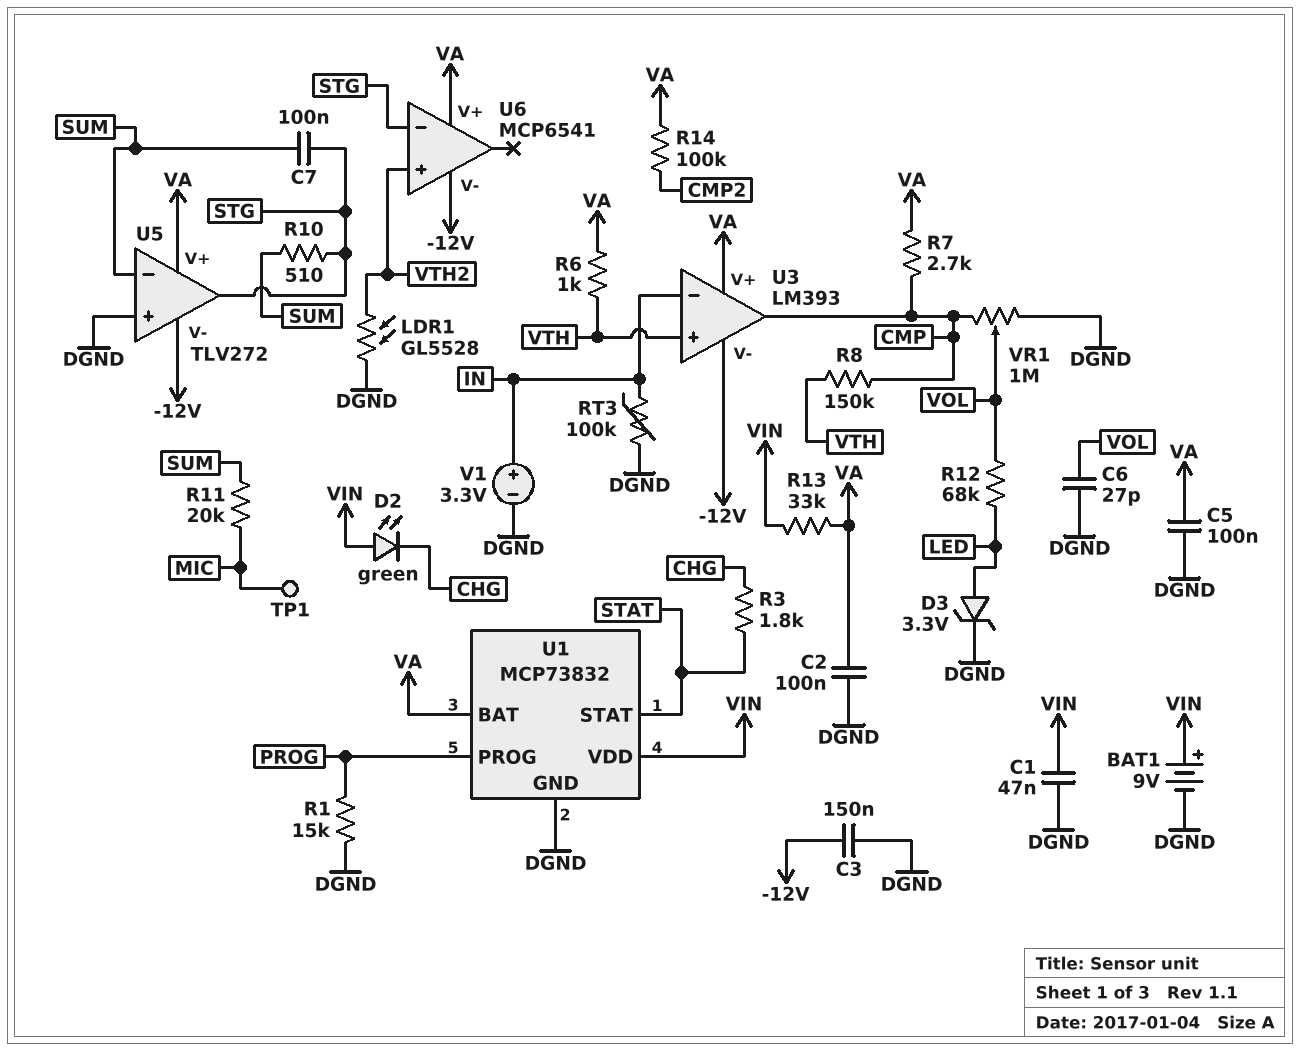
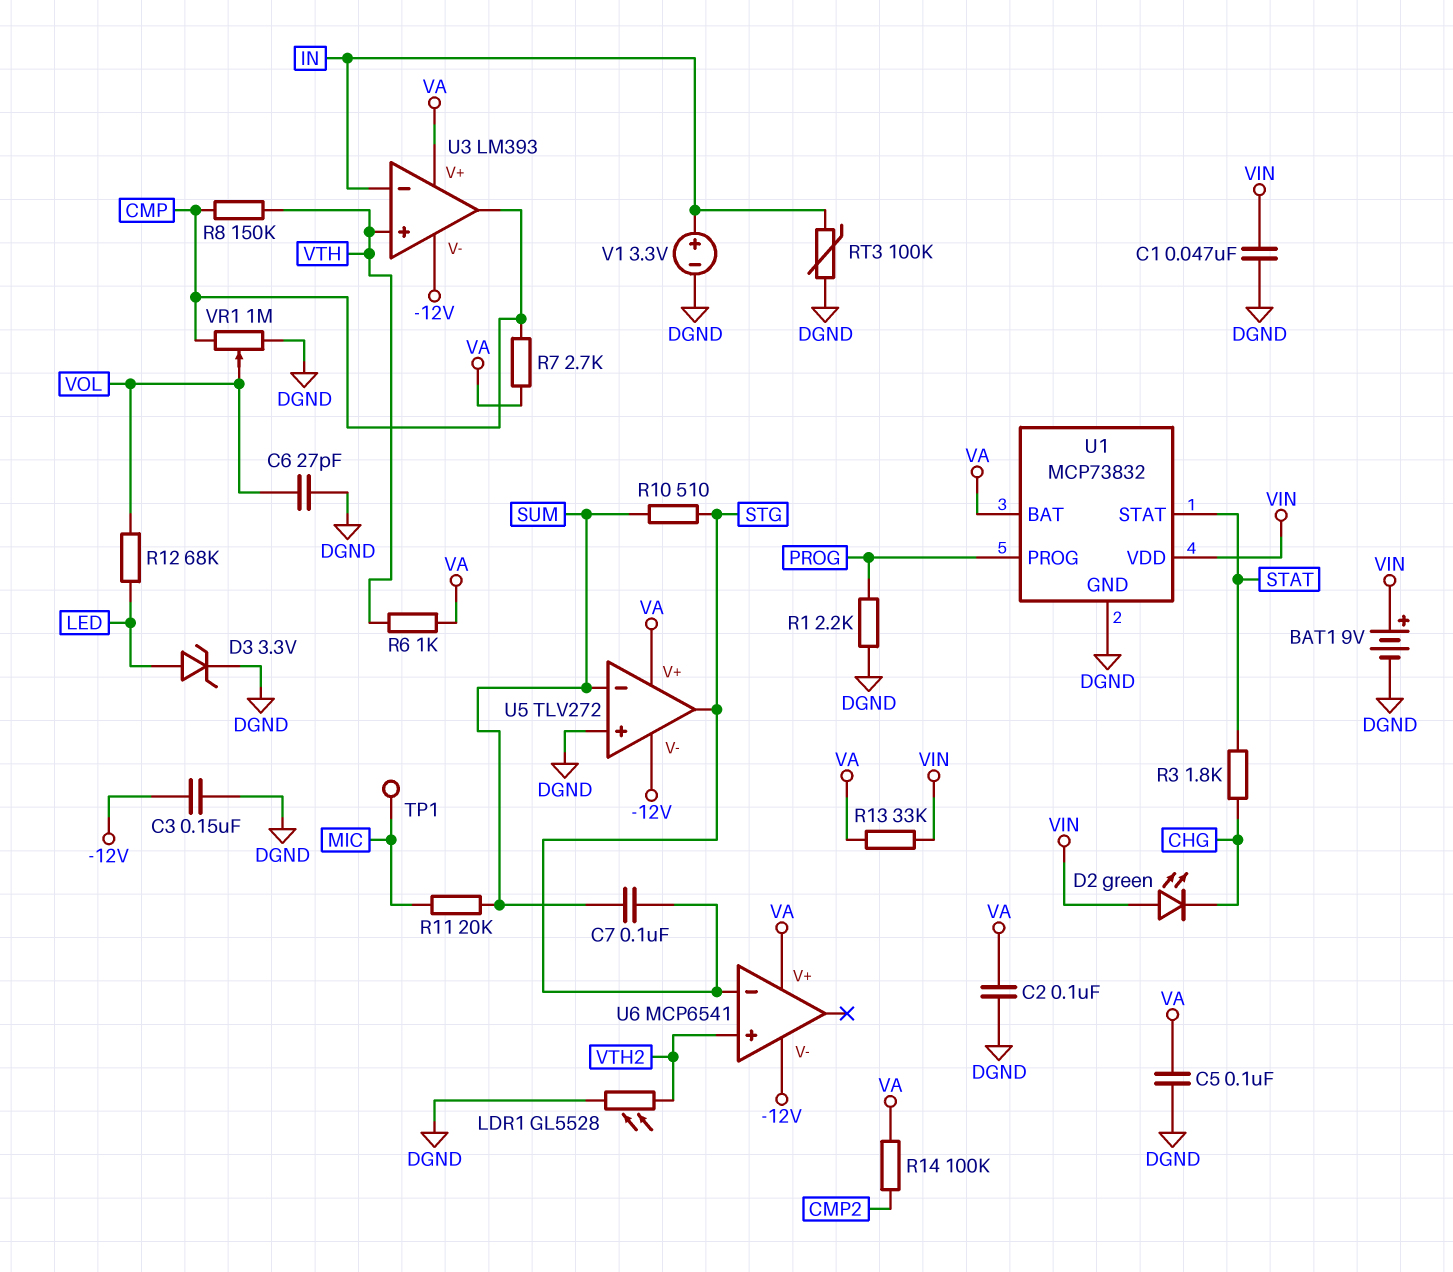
R1: 15k (DGND, PROG) -> 2.2k (DGND, PROG)

